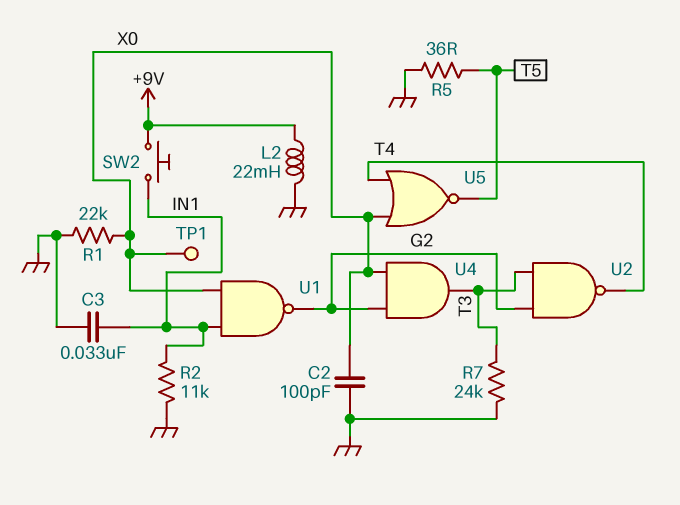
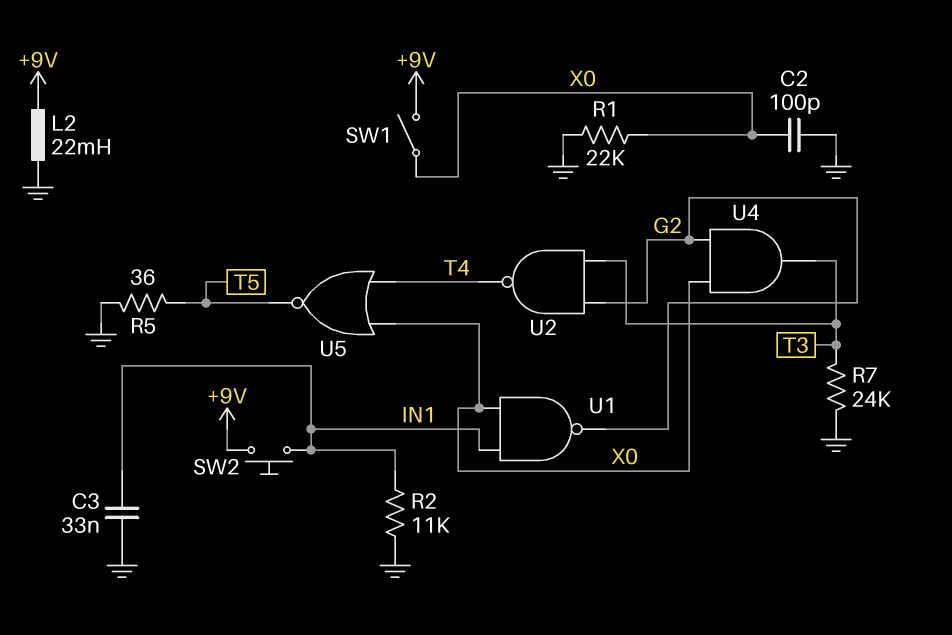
SW1: none -> switch (+9V, X0)
TP1: test point (X0) -> none

